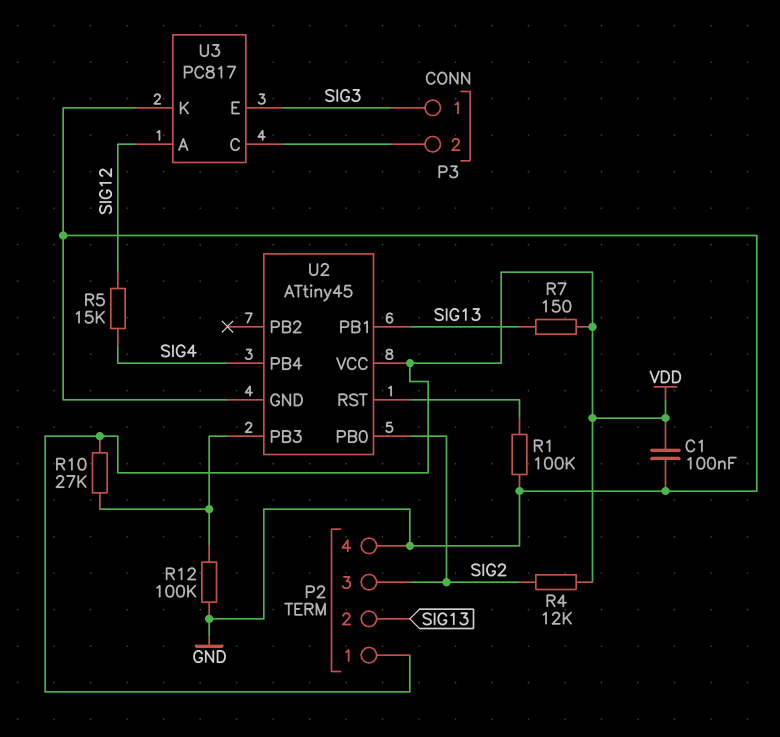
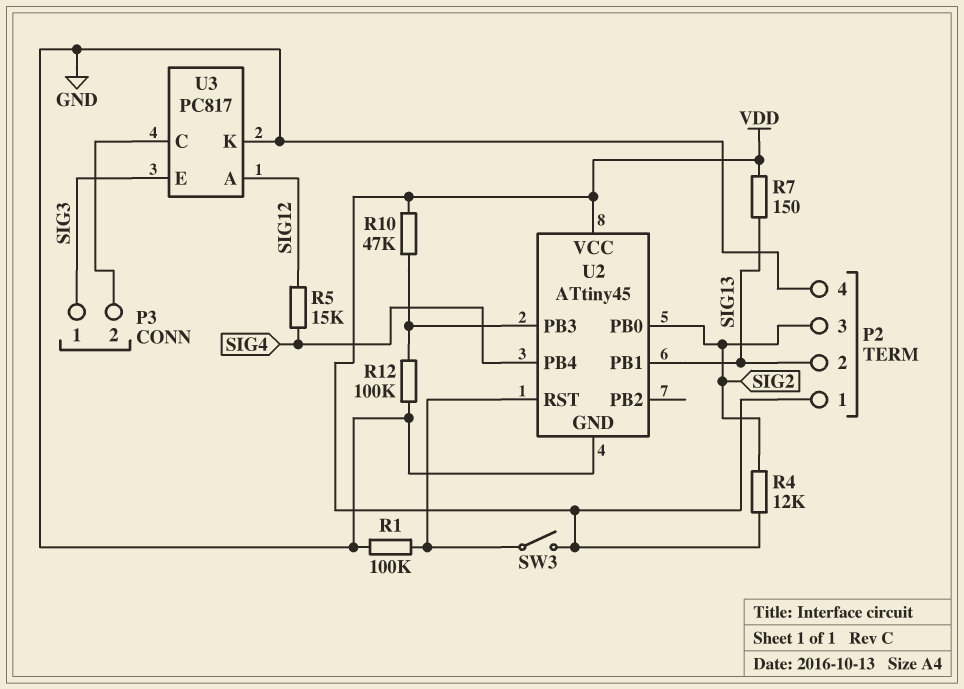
C1: 100nF (GND, VDD) -> none
R10: 27k (U2/PB3, VDD) -> 47k (U2/PB3, VDD)
SW3: none -> switch (U2/RST, VDD)

